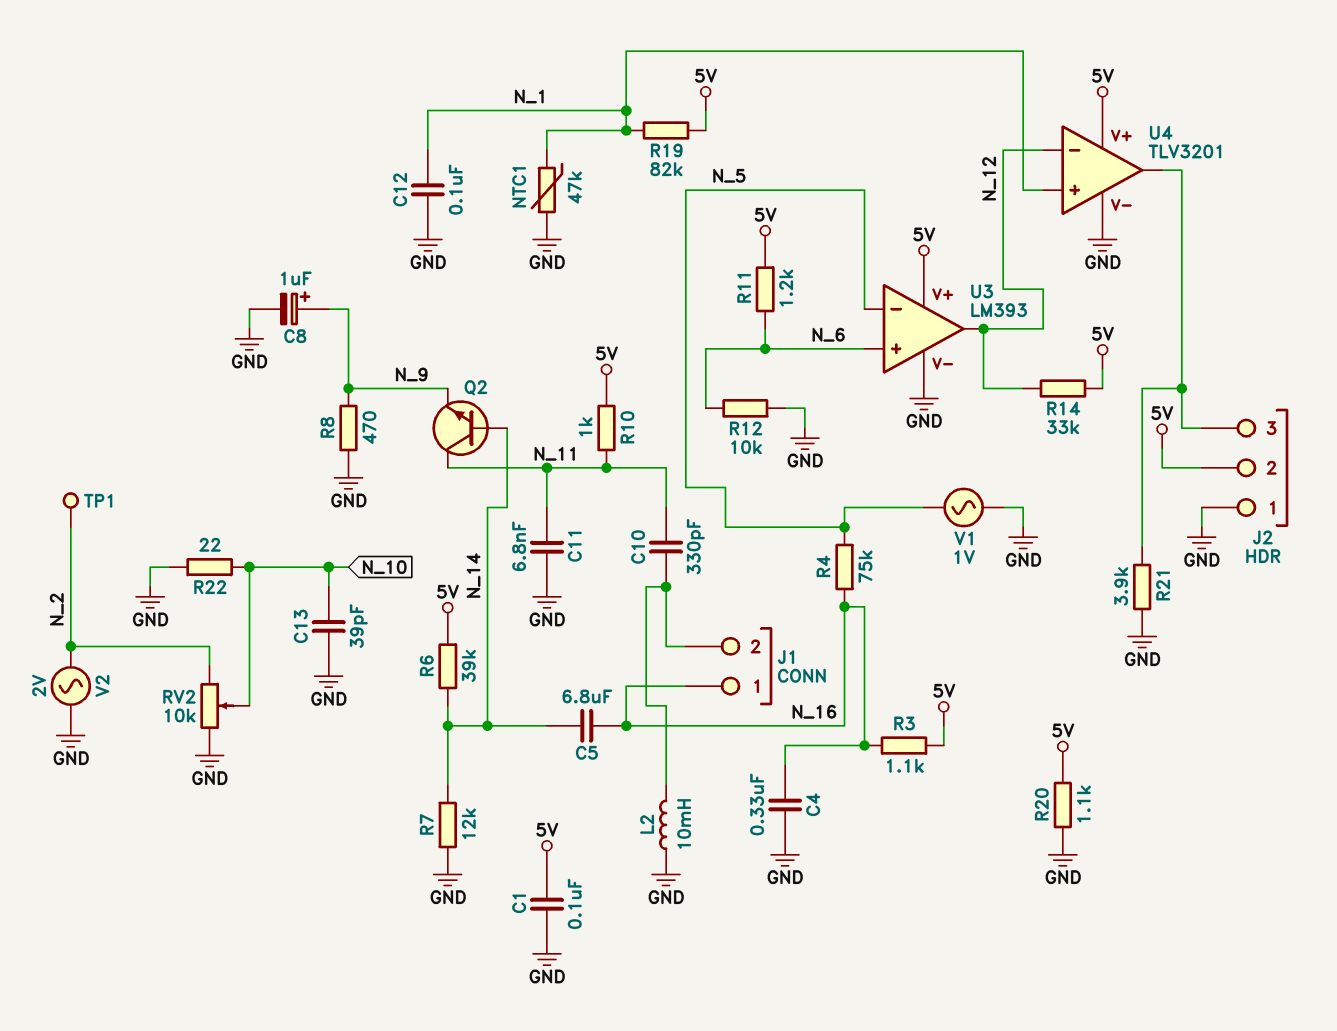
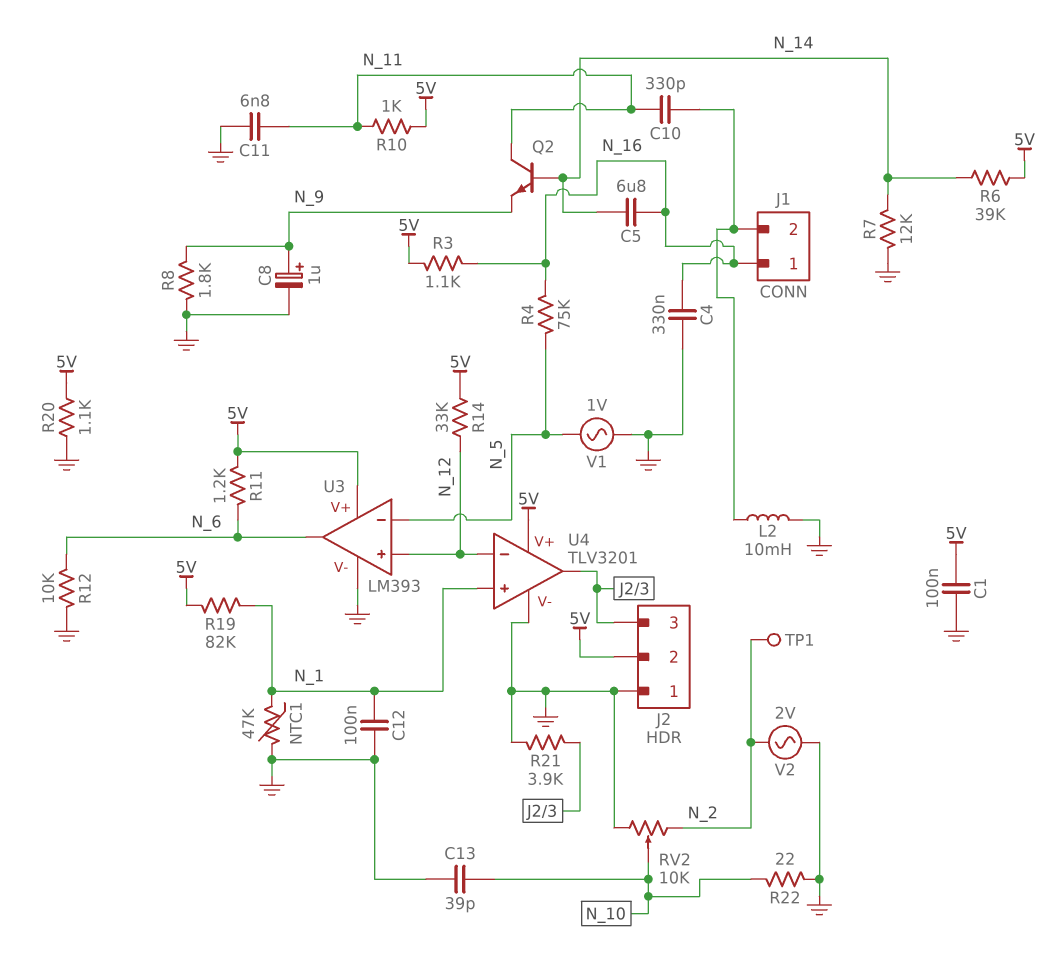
R8: 470 (GND, N_9) -> 1.8k (GND, N_9)
U3 pin in+: N_6 -> N_12
U3 pin out: N_12 -> N_6

